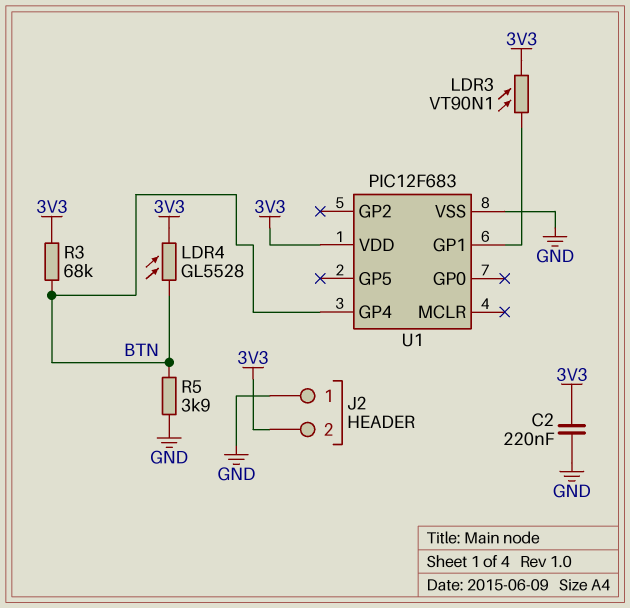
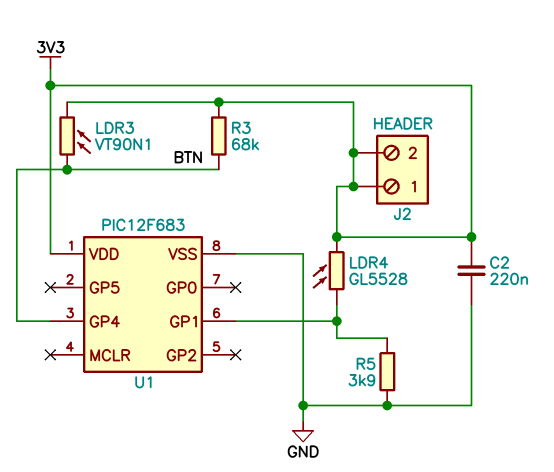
J2 pin 1: GND -> 3V3
LDR3: VT90N1 (3V3, U1/GP1) -> VT90N1 (3V3, BTN)
LDR4: GL5528 (3V3, BTN) -> GL5528 (3V3, U1/GP1)
R5: 3.9k (BTN, GND) -> 3.9k (GND, U1/GP1)

